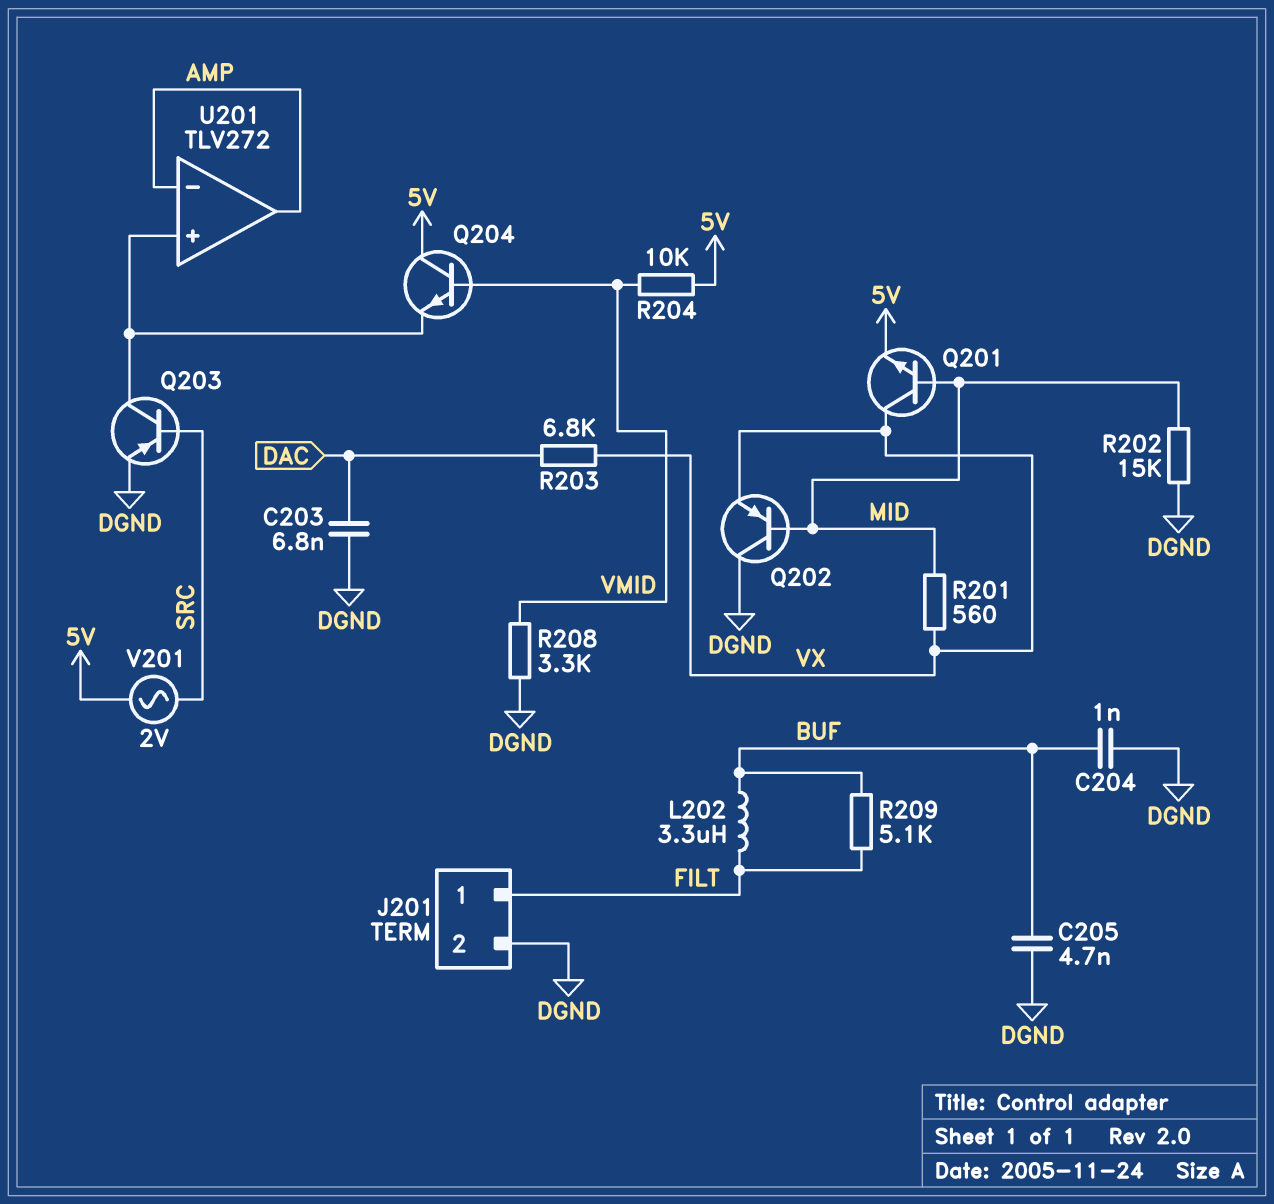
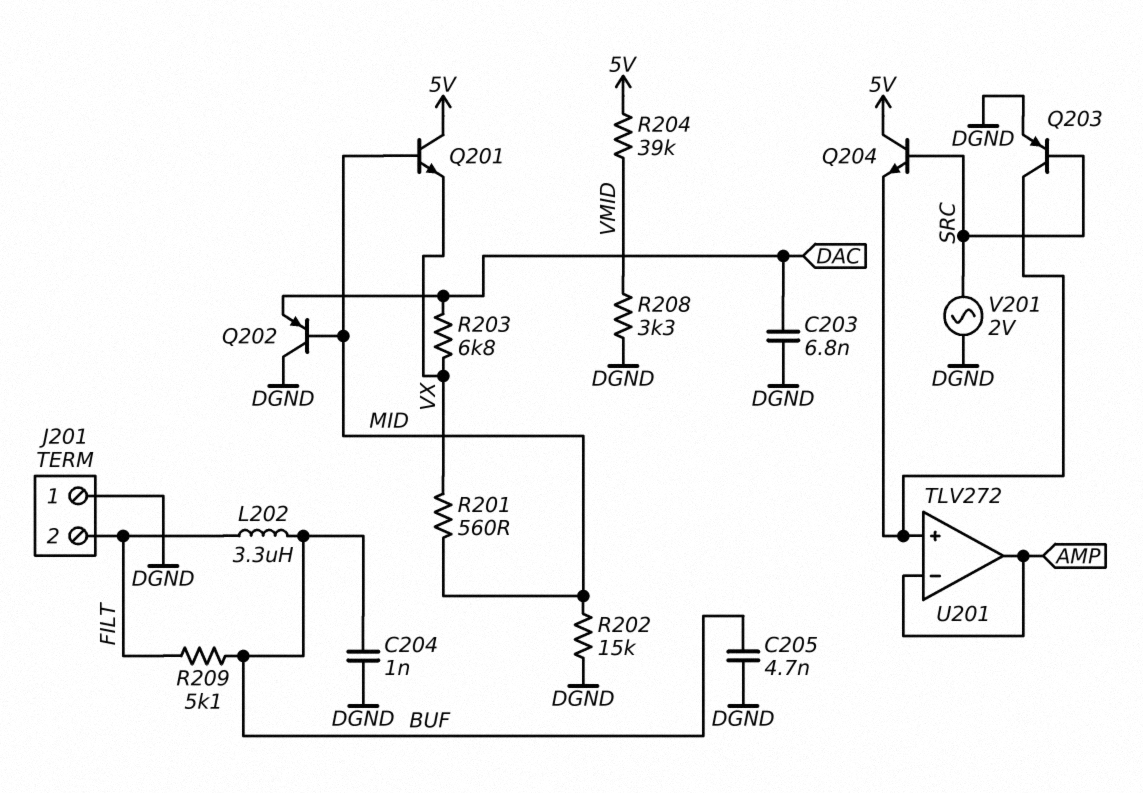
J201 pin 1: FILT -> DGND
J201 pin 2: DGND -> FILT
Q201: NPN (B MID, C VX, E 5V) -> NPN (B MID, C 5V, E VX)
Q202: PNP (B MID, C DGND, E VX) -> PNP (B MID, C DGND, E DAC)
Q204: NPN (B VMID, C 5V, E U201/in+) -> NPN (B SRC, C 5V, E U201/in+)
R204: 10k (5V, VMID) -> 39k (5V, VMID)
V201: AC 2V (5V, SRC) -> AC 2V (DGND, SRC)

